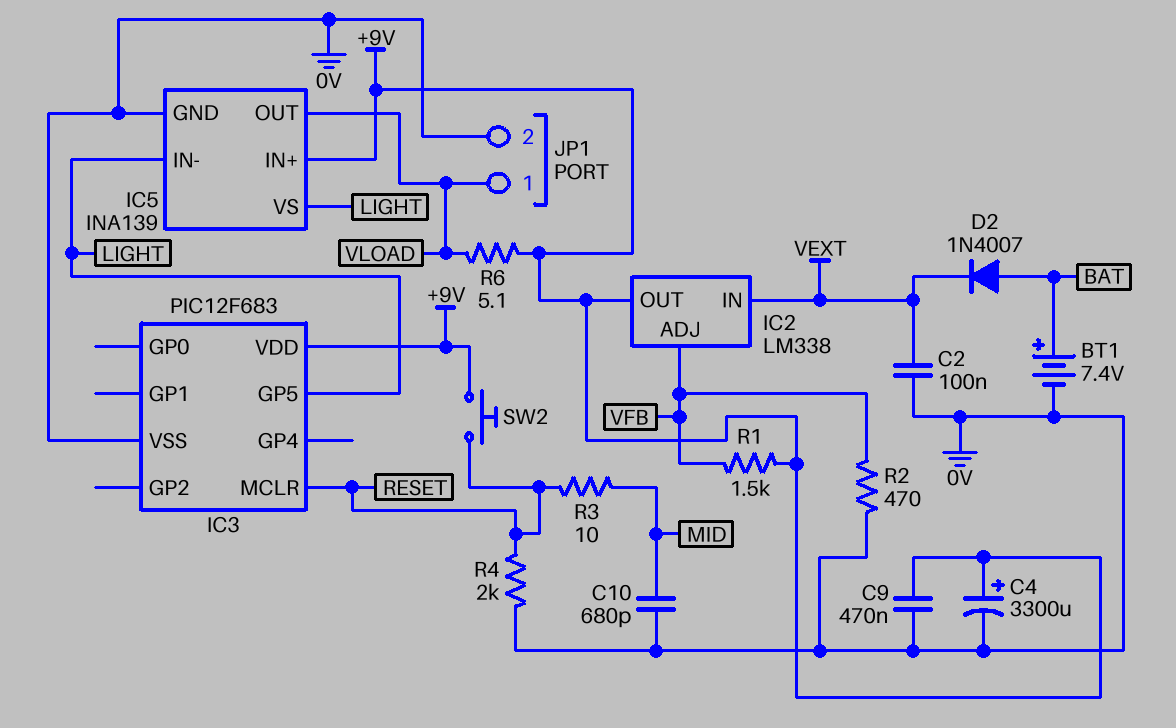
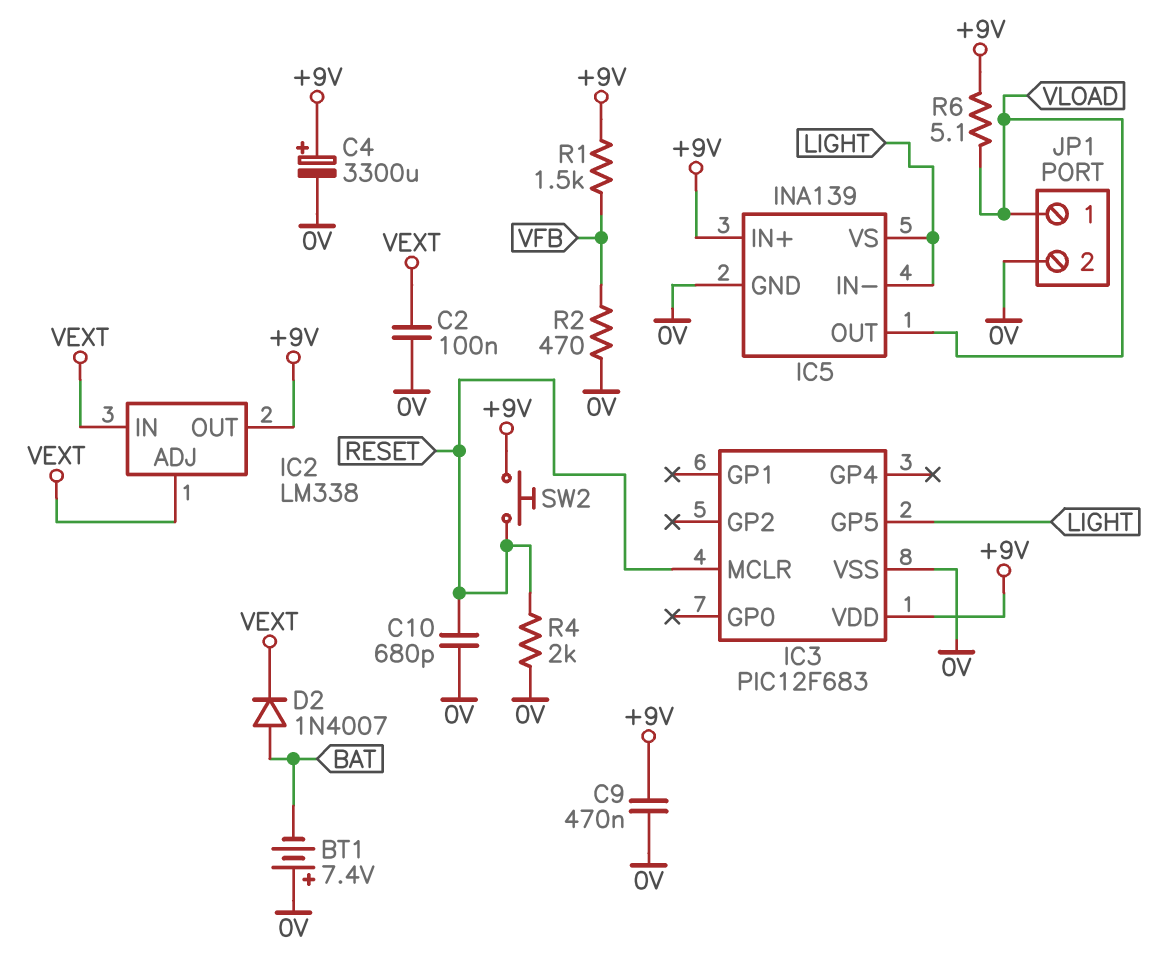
BT1: 7.4V (plus BAT, minus 0V) -> 7.4V (plus 0V, minus BAT)
C10: 680pF (0V, MID) -> 680pF (0V, RESET)
IC2 pin ADJ: VFB -> VEXT
R3: 10 (MID, RESET) -> none

